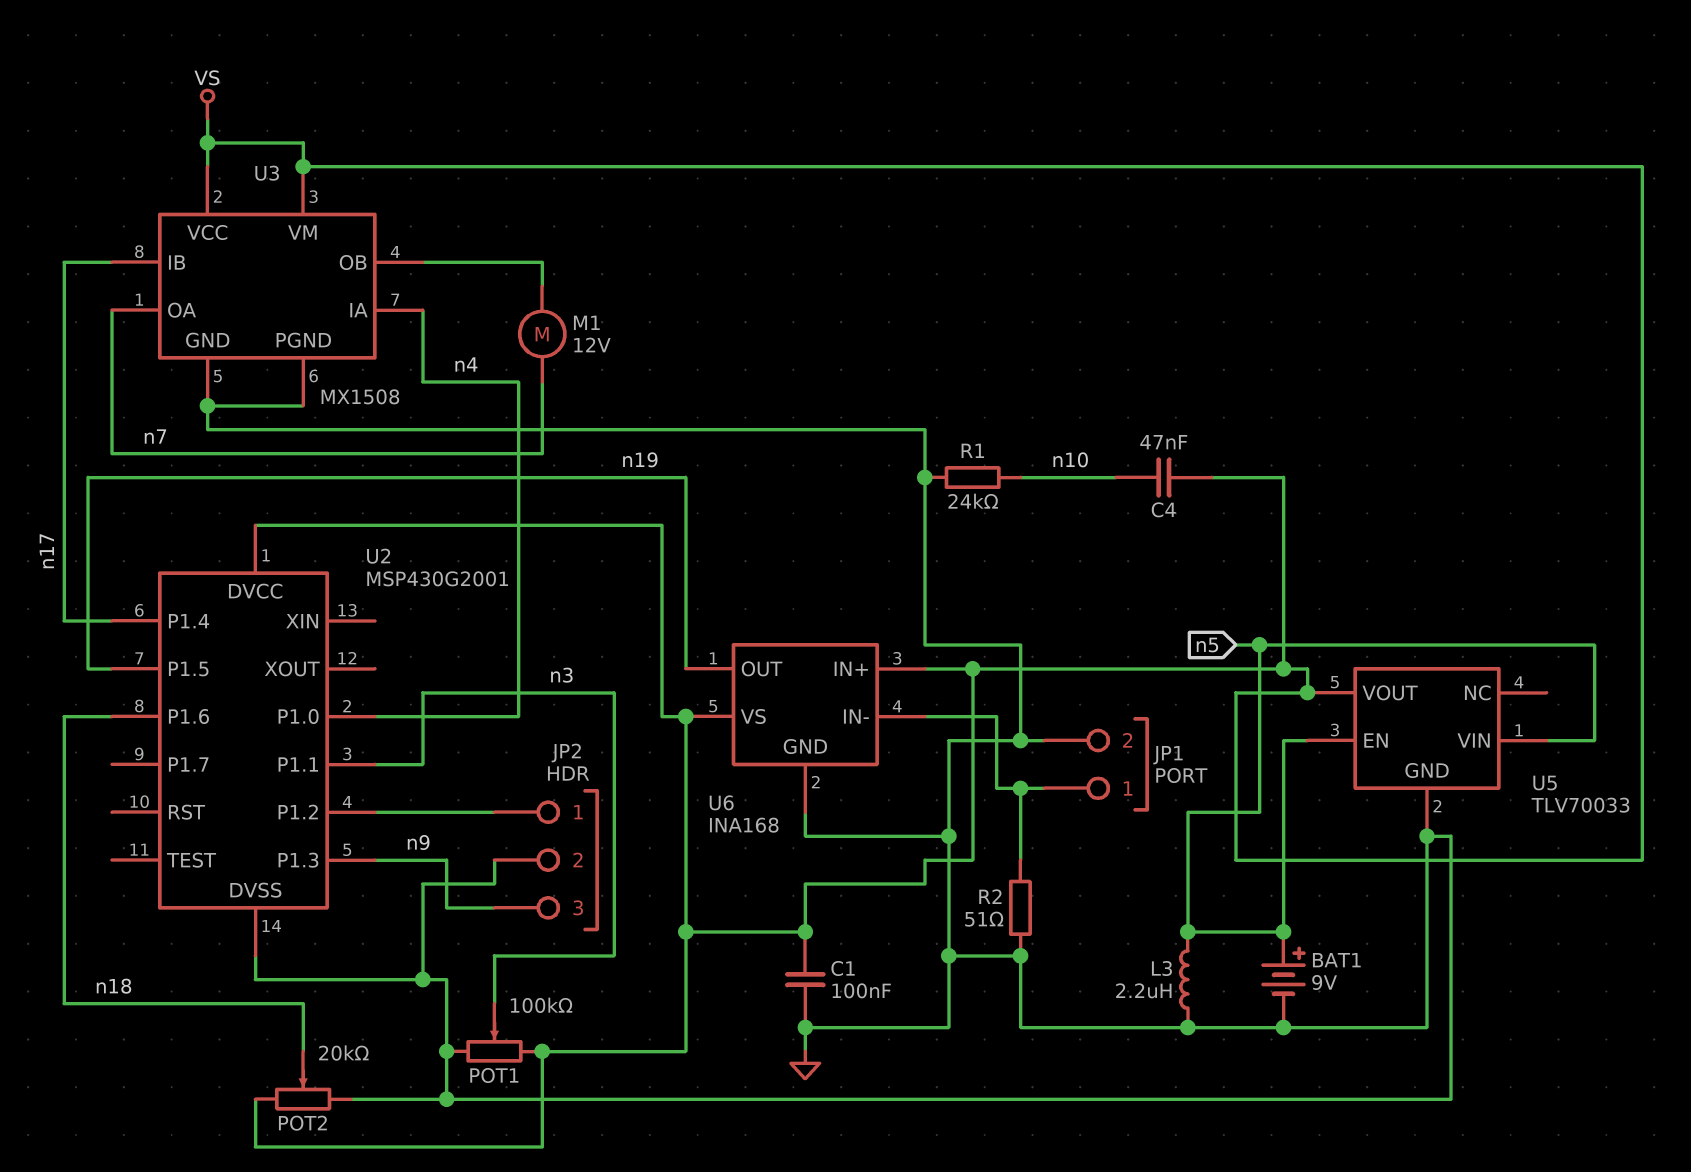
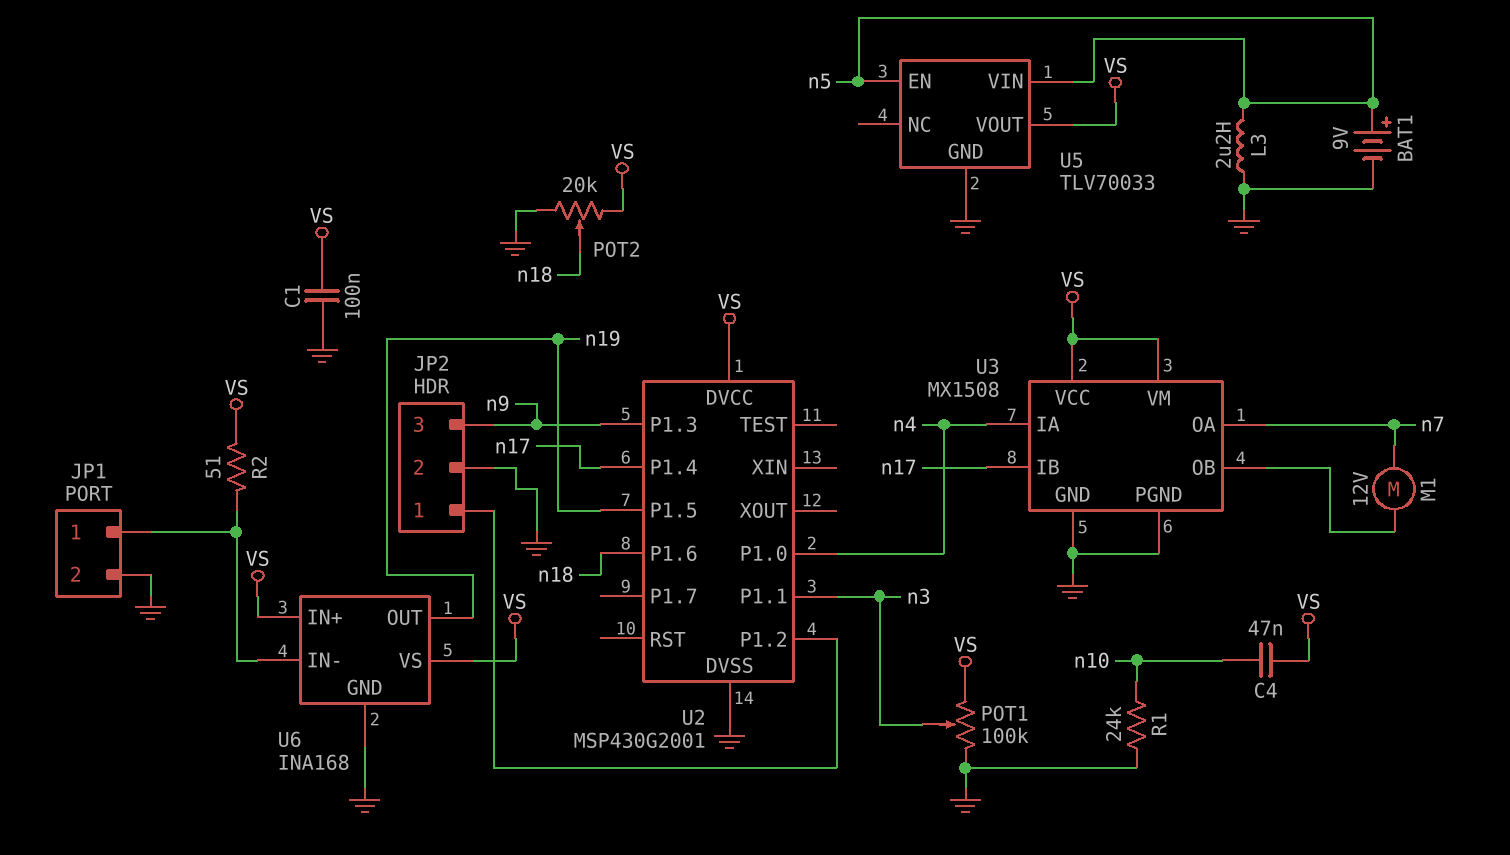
R2: 51 (GND, JP1/1) -> 51 (JP1/1, VS)

